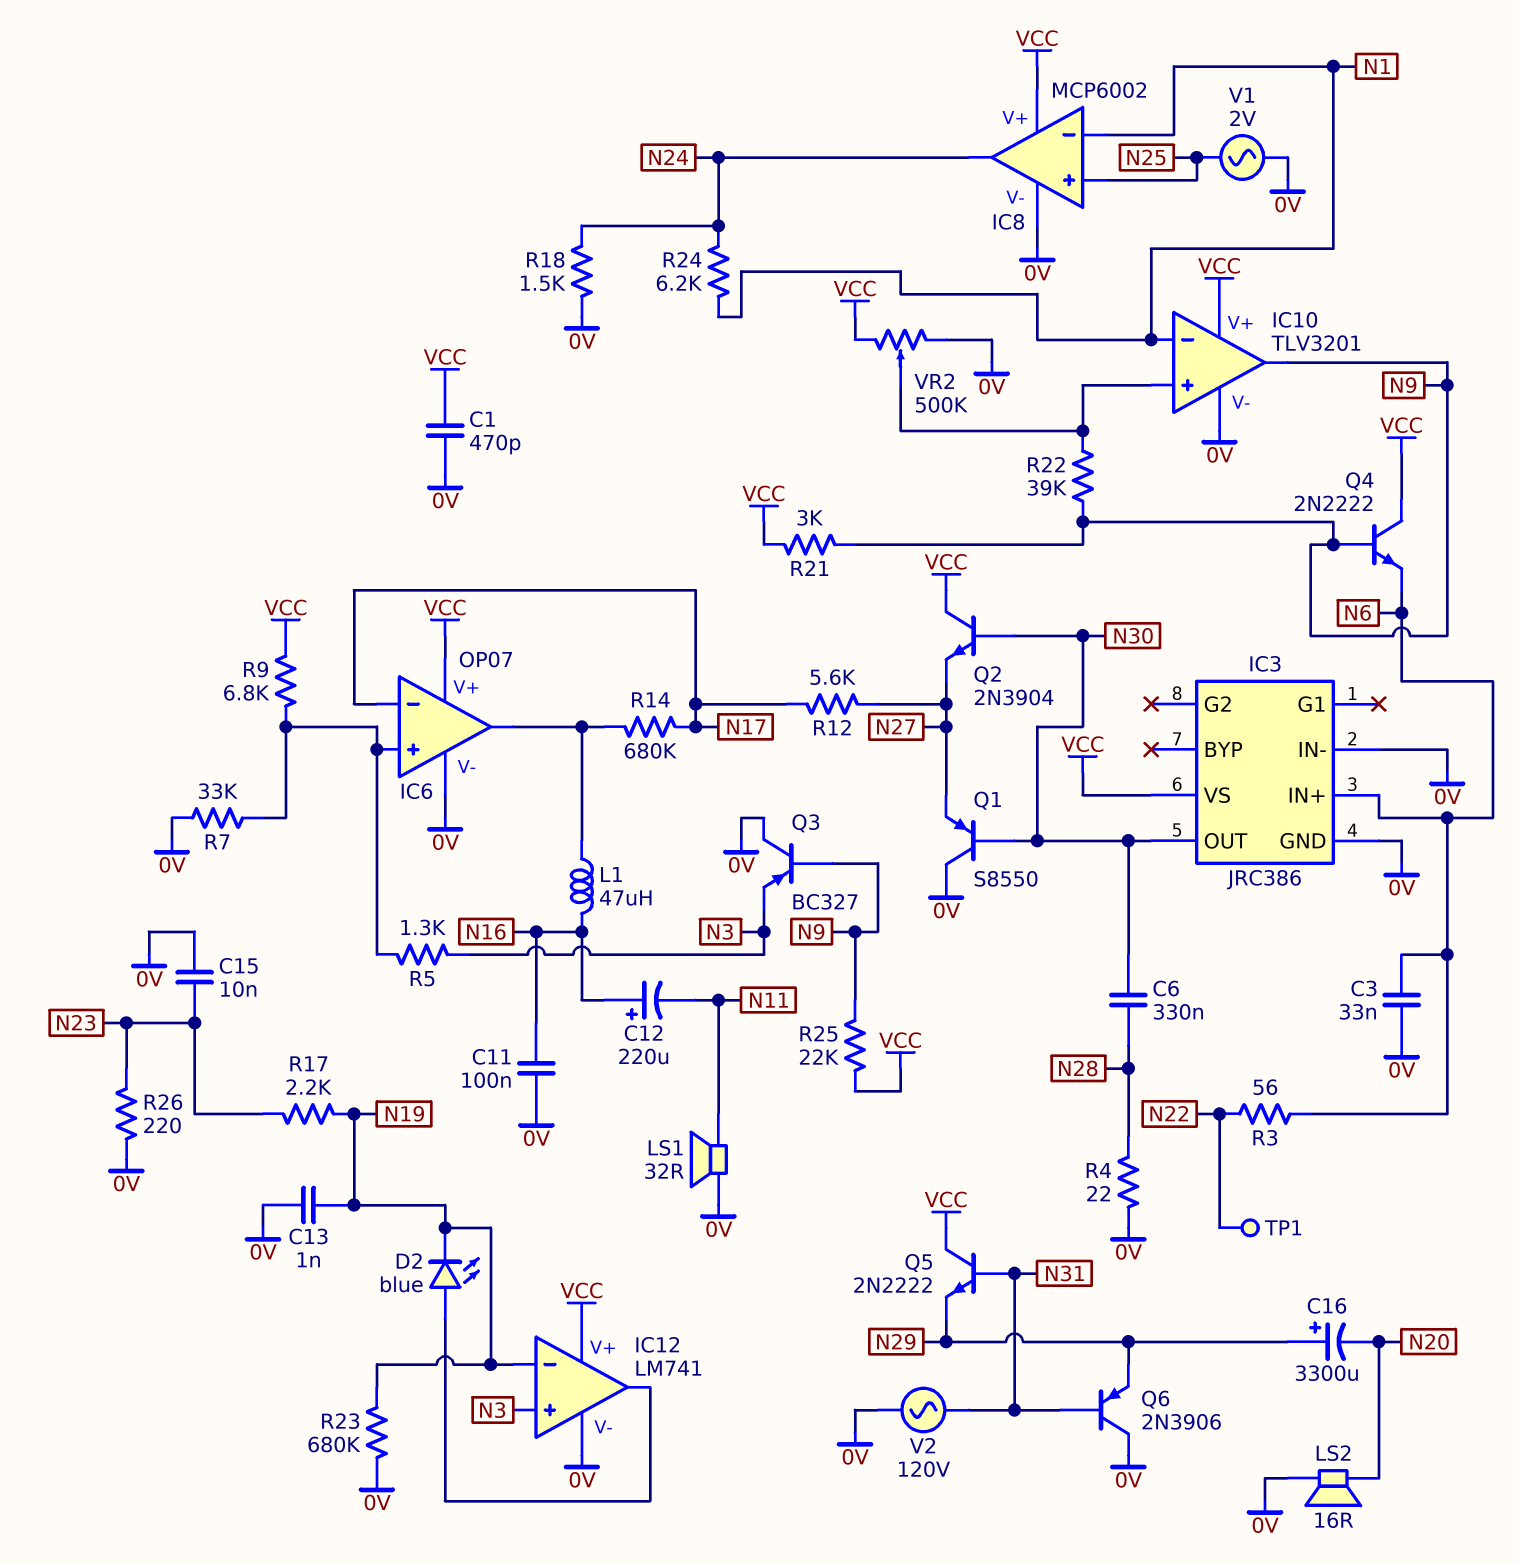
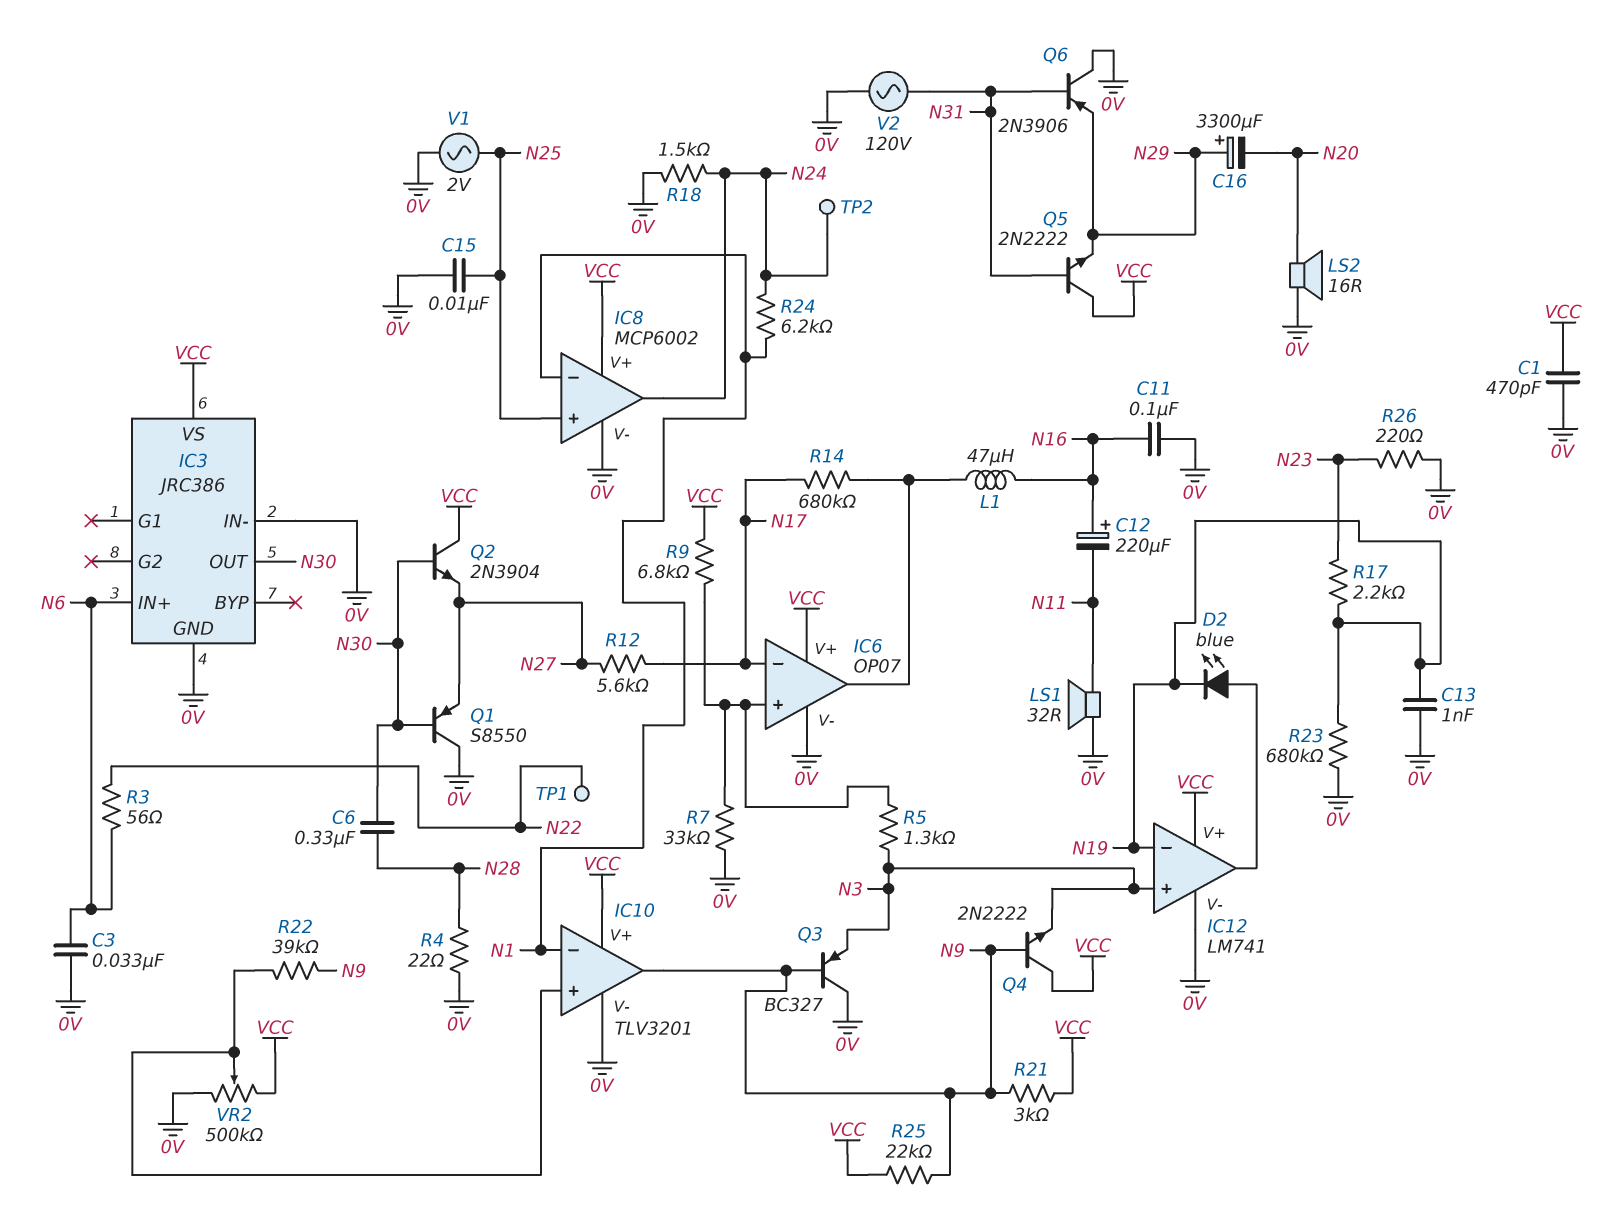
C15: 10nF (0V, N23) -> 10nF (0V, N25)
Q4: NPN 2N2222 (B N9, C VCC, E N6) -> NPN 2N2222 (B N9, C VCC, E N3)
TP2: none -> test point (N24)

